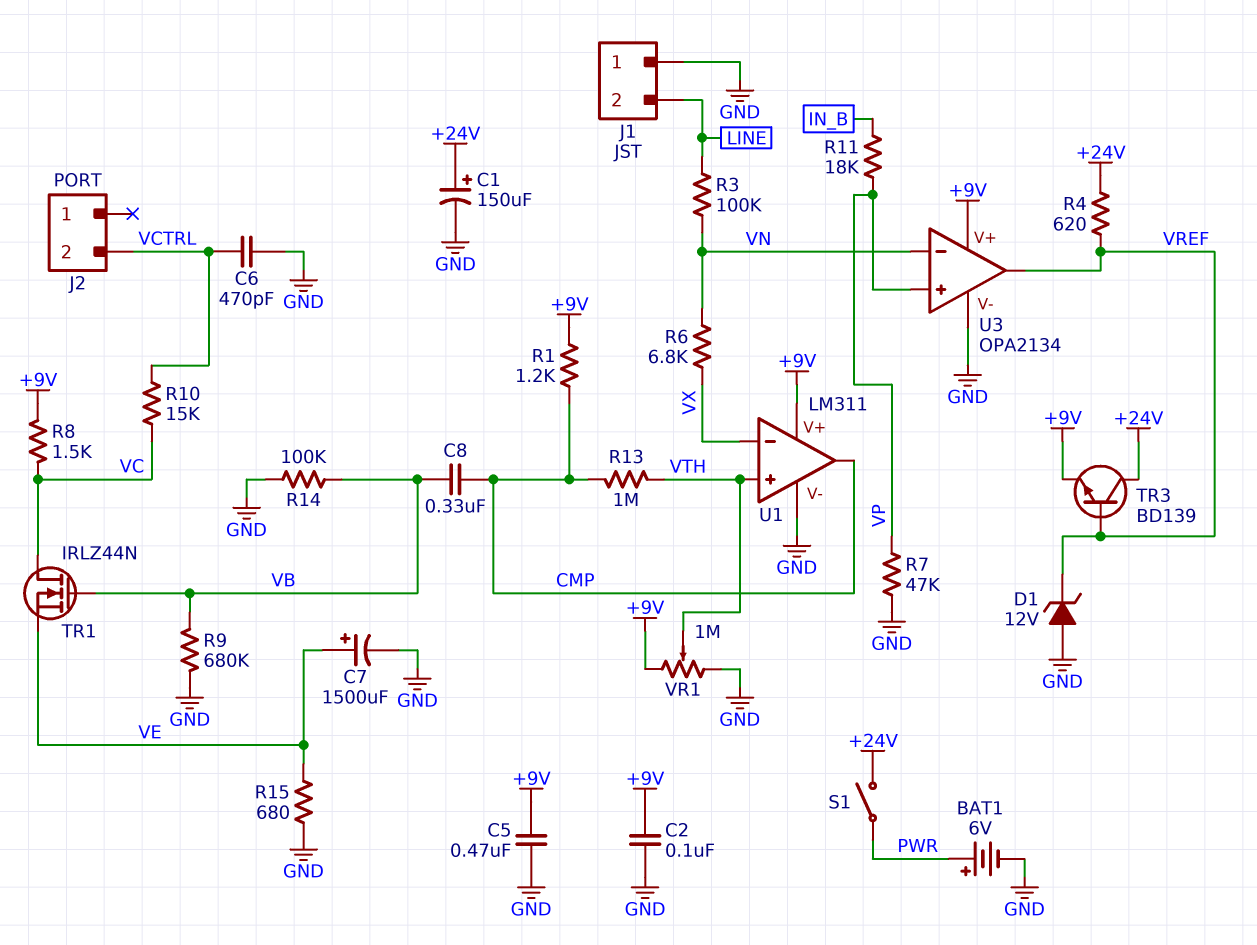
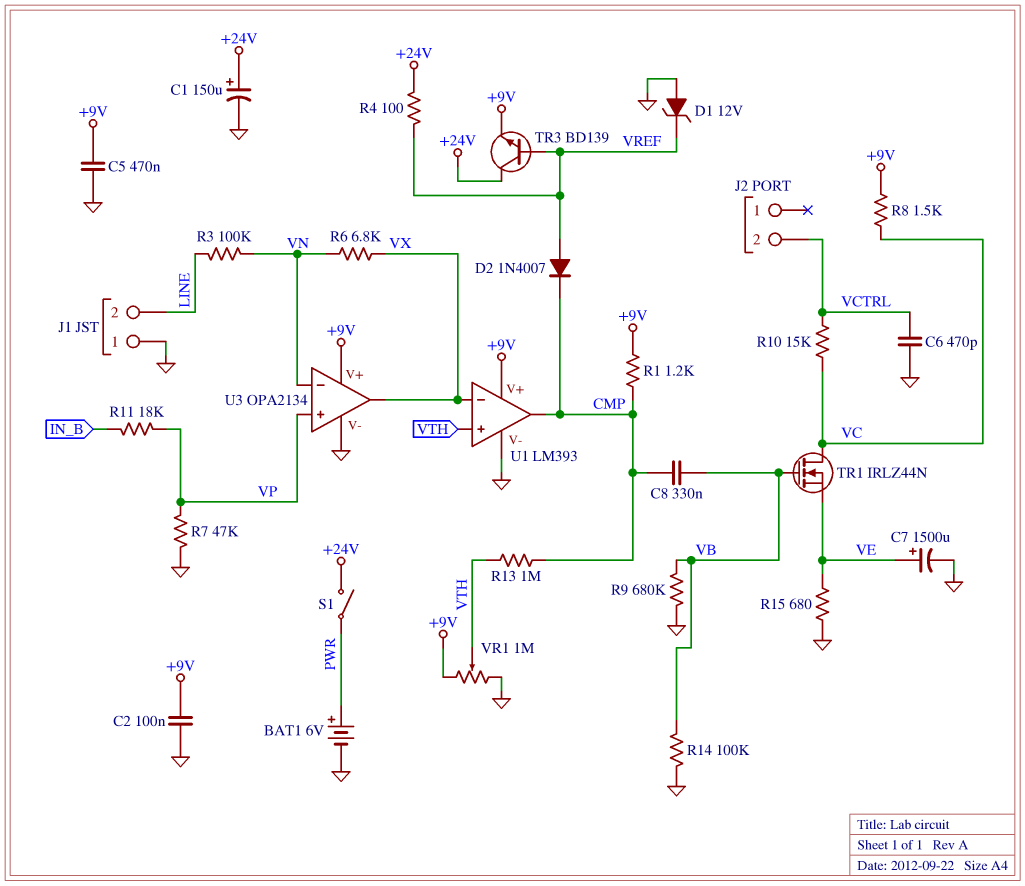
D2: none -> diode 1N4007 (A VREF, K CMP)
R4: 620 (+24V, VREF) -> 100 (+24V, VREF)
U1: LM311 -> LM393
U3 pin out: VREF -> VX

